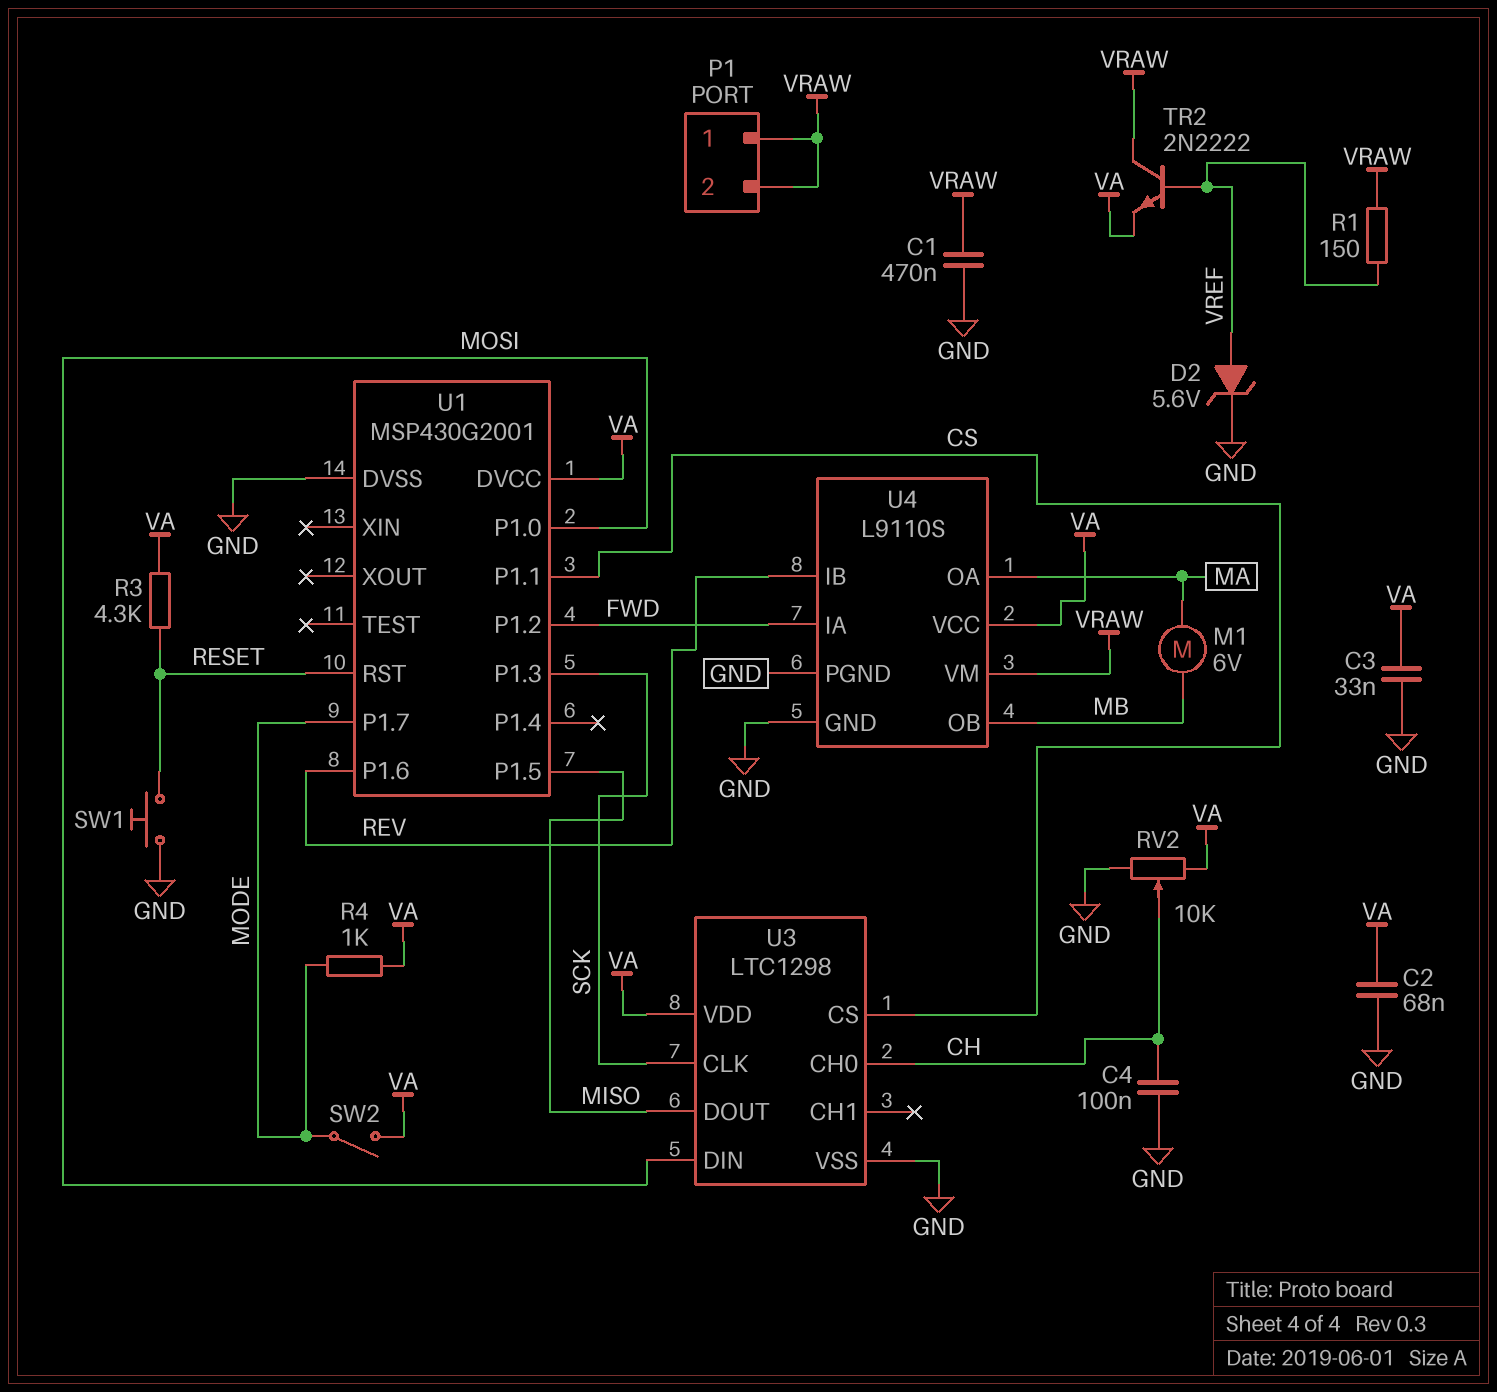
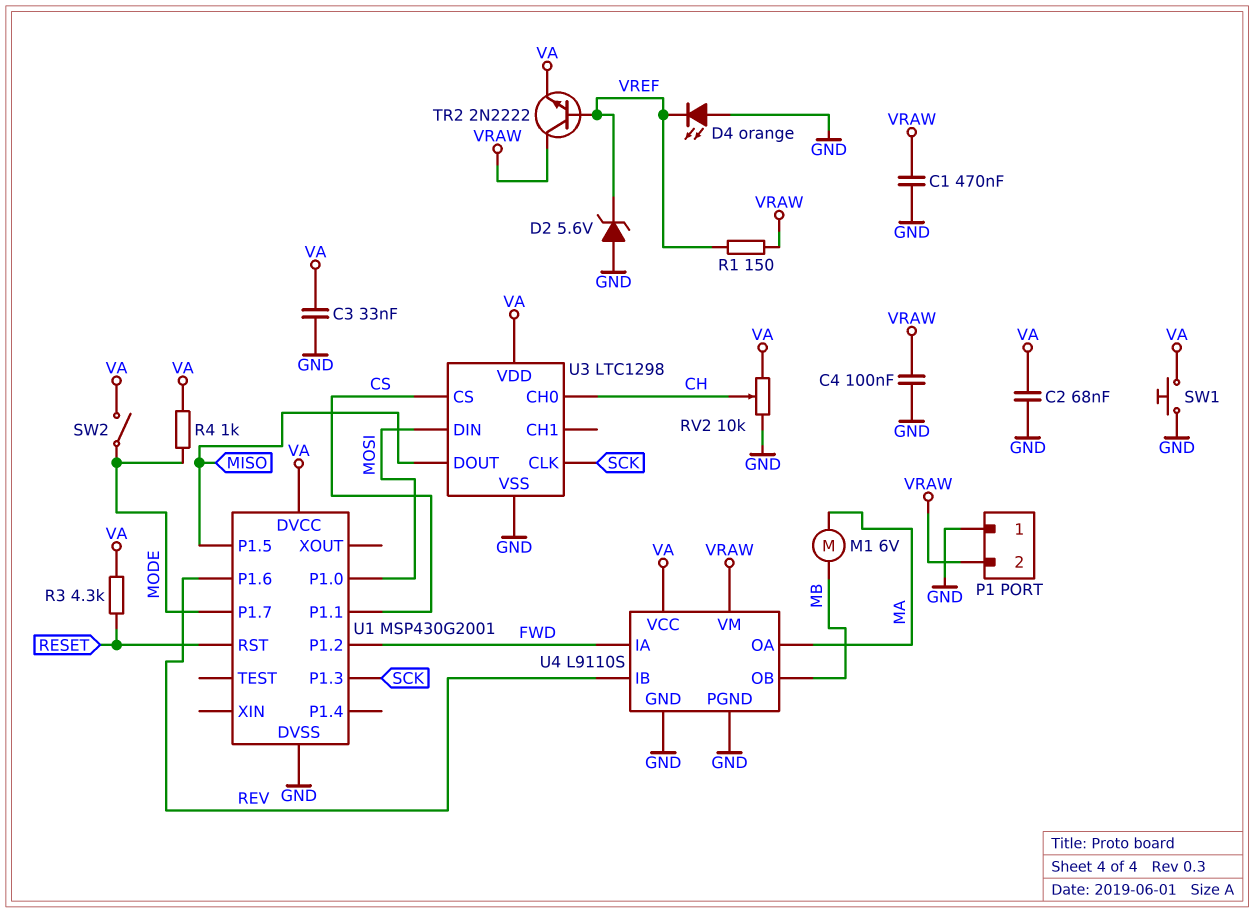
C4: 100nF (CH, GND) -> 100nF (GND, VRAW)
D2: zener 5.6V (A VREF, K GND) -> zener 5.6V (A GND, K VREF)
D4: none -> LED orange (A GND, K VREF)
P1 pin 1: VRAW -> GND
SW1: button (GND, RESET) -> button (GND, VA)

